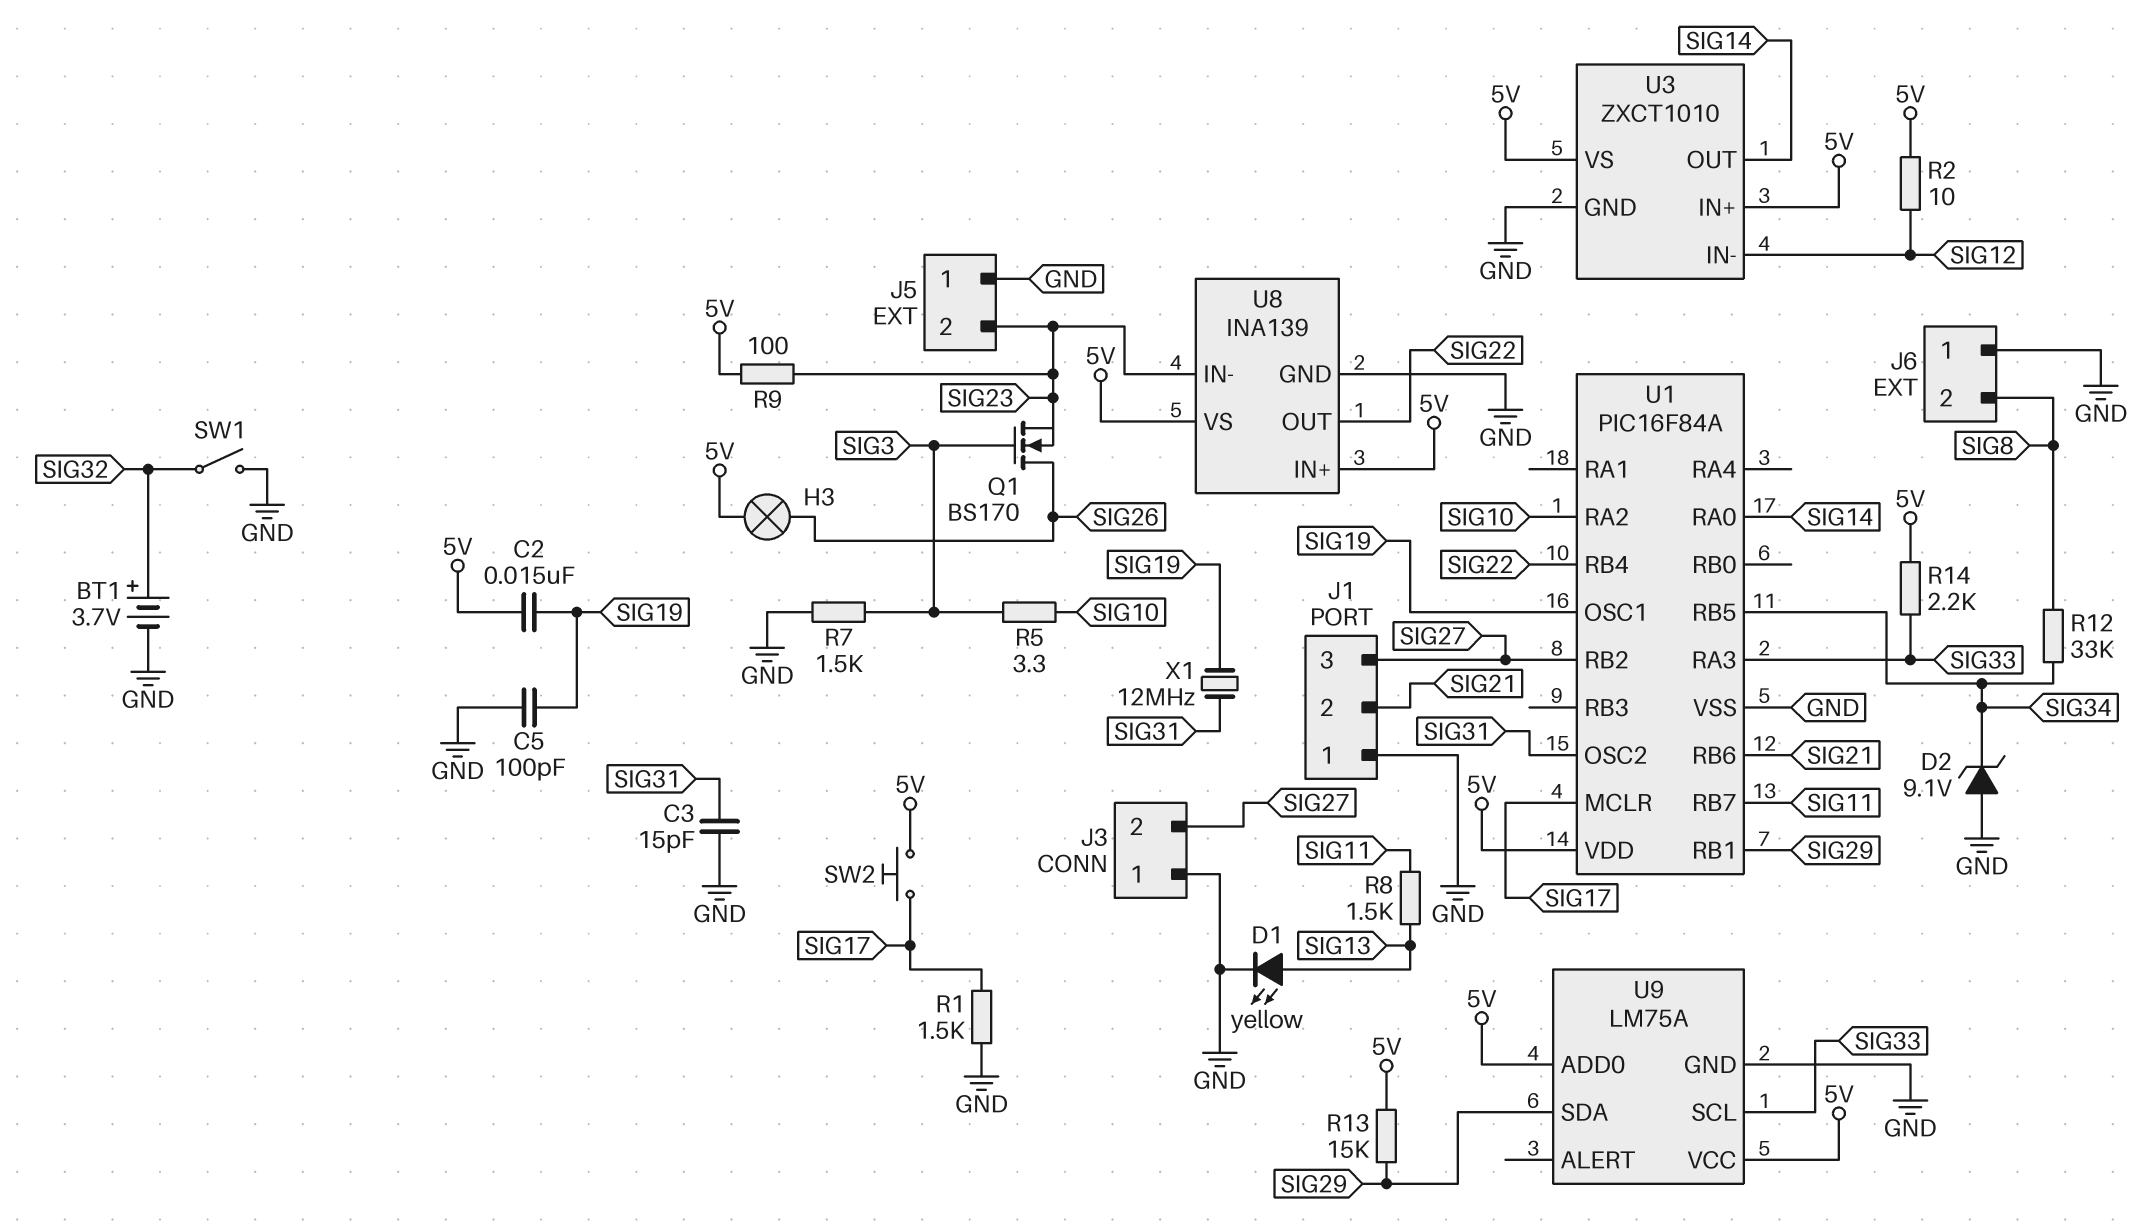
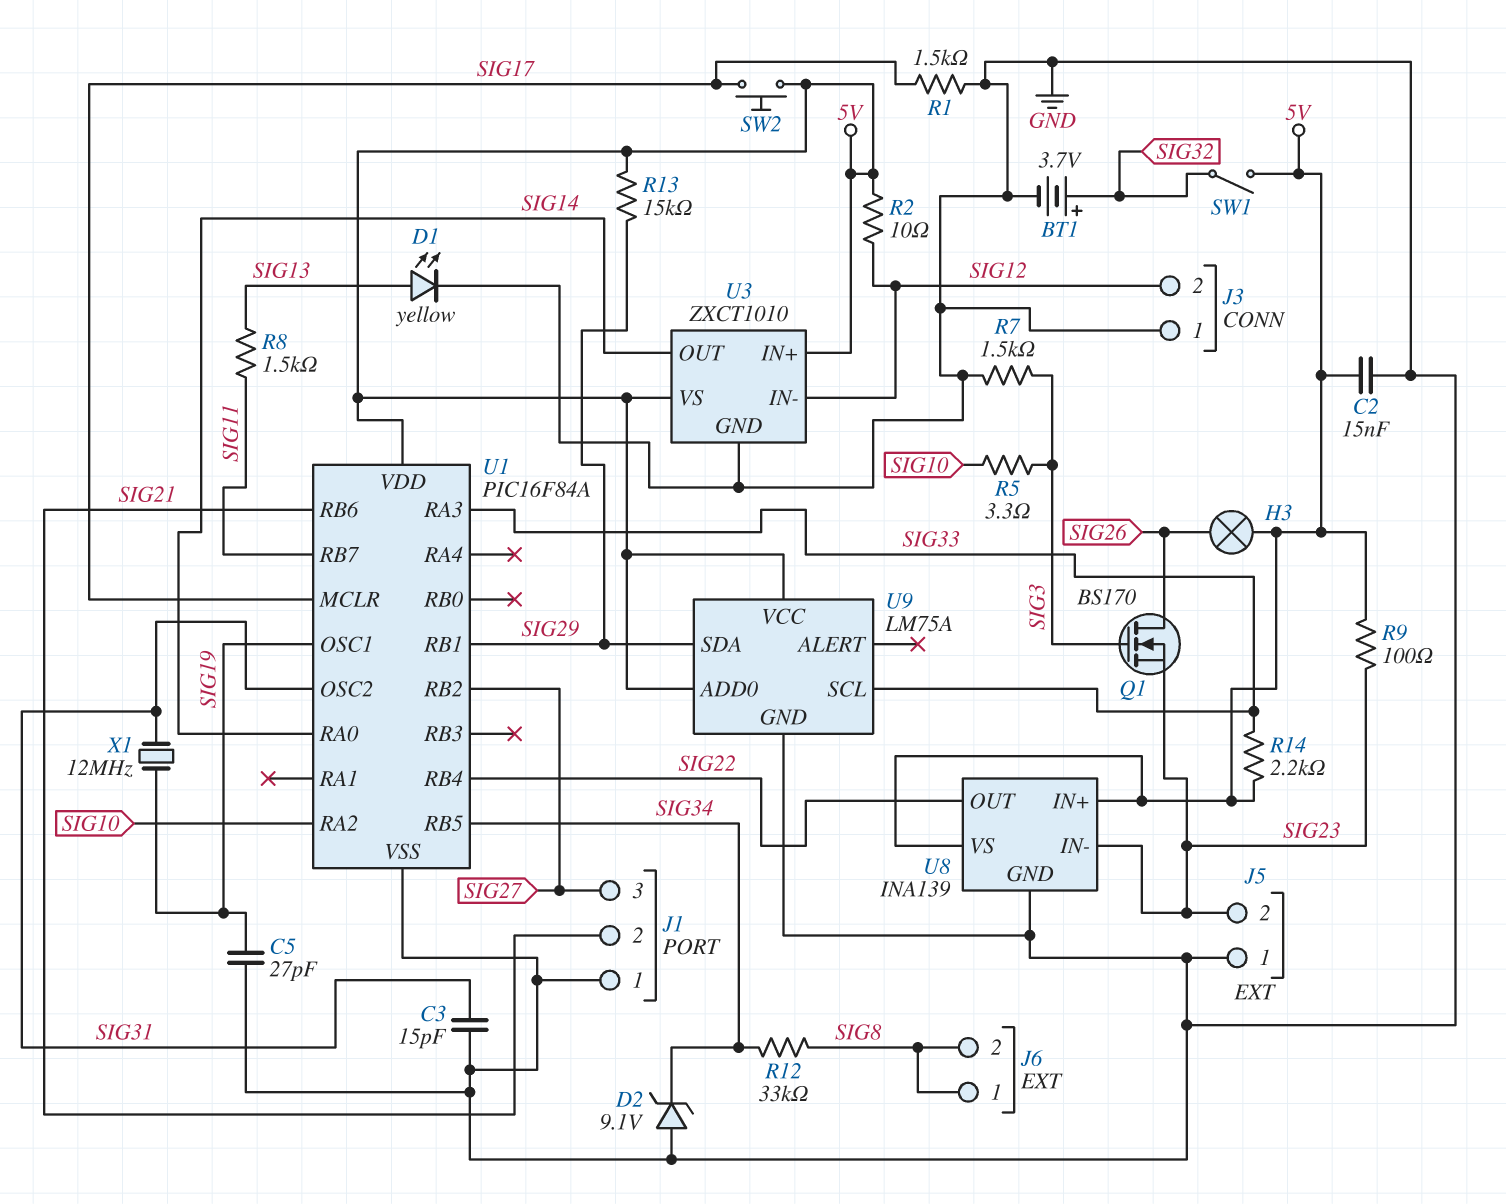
C2: 15nF (5V, SIG19) -> 15nF (5V, GND)
C5: 100pF (GND, SIG19) -> 27pF (GND, SIG19)
J3 pin 2: SIG27 -> SIG12
J6 pin 1: GND -> SIG8
SW1: switch (GND, SIG32) -> switch (5V, SIG32)

